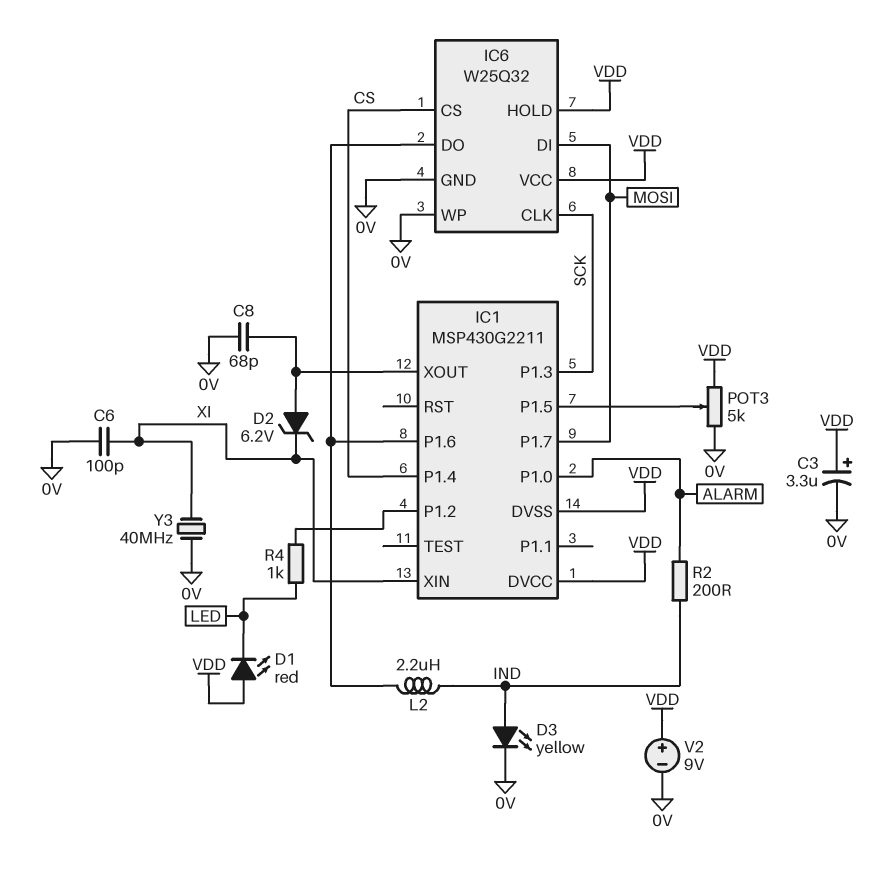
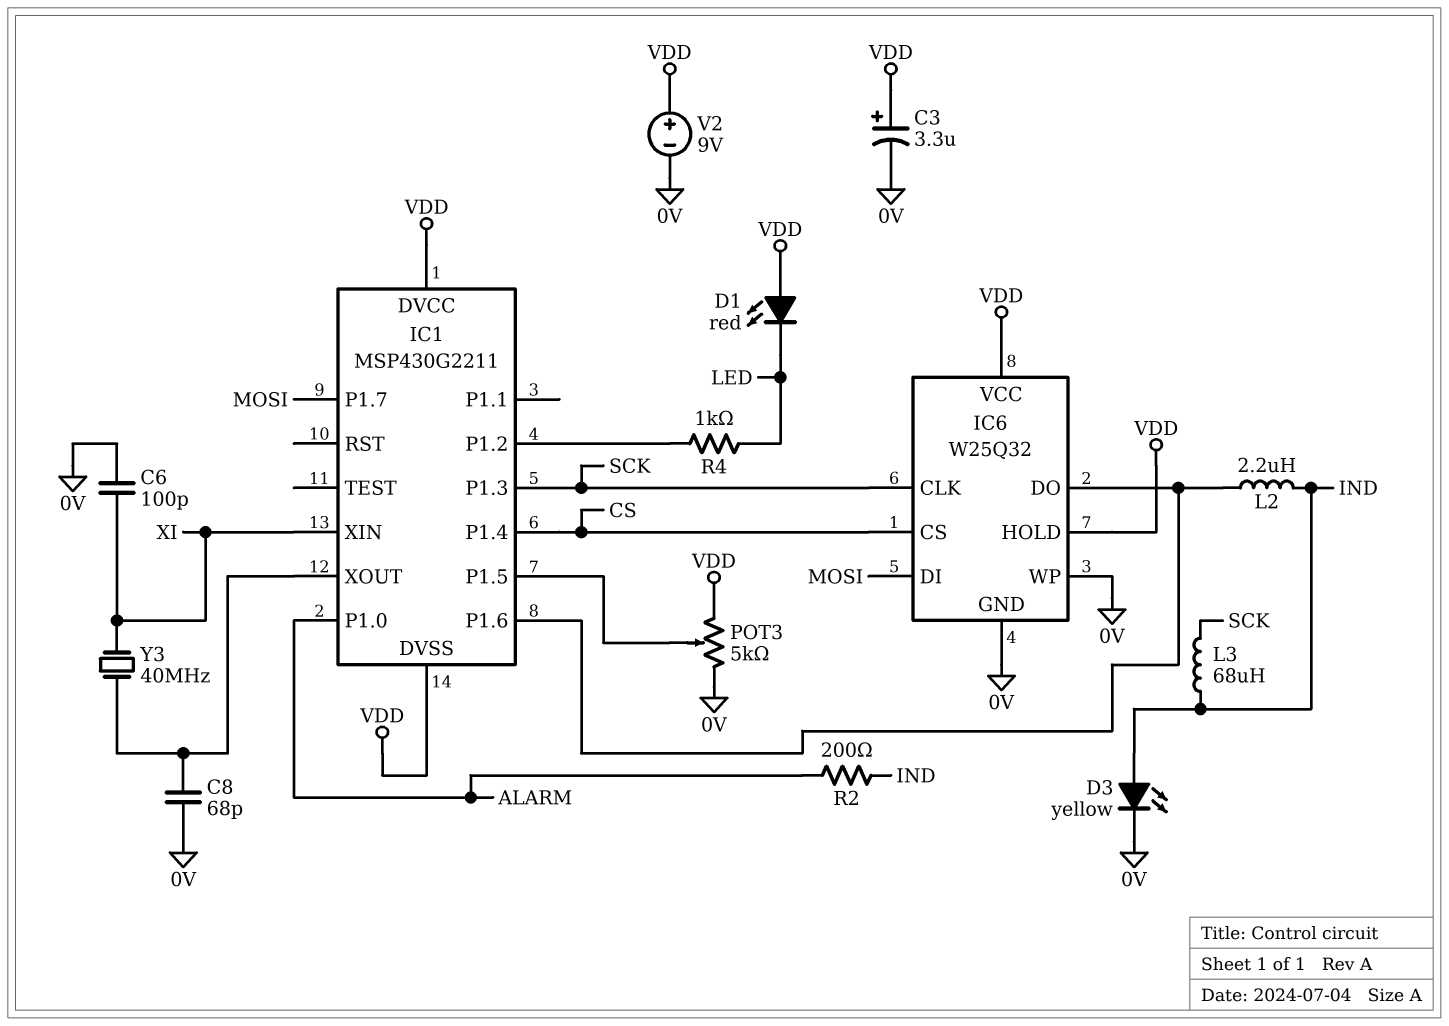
D2: zener 6.2V (A IC1/XOUT, K XI) -> none
L3: none -> 68uH (IND, SCK)
Y3: 40MHz (0V, XI) -> 40MHz (IC1/XOUT, XI)

